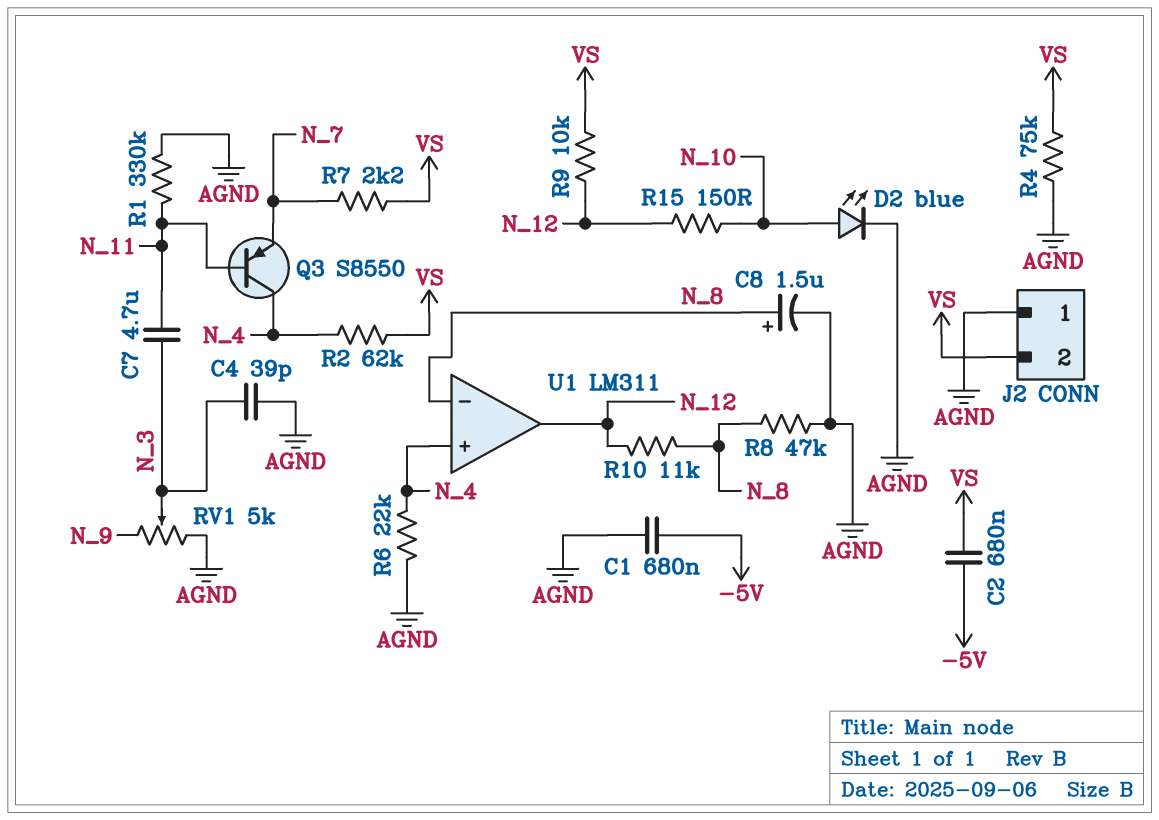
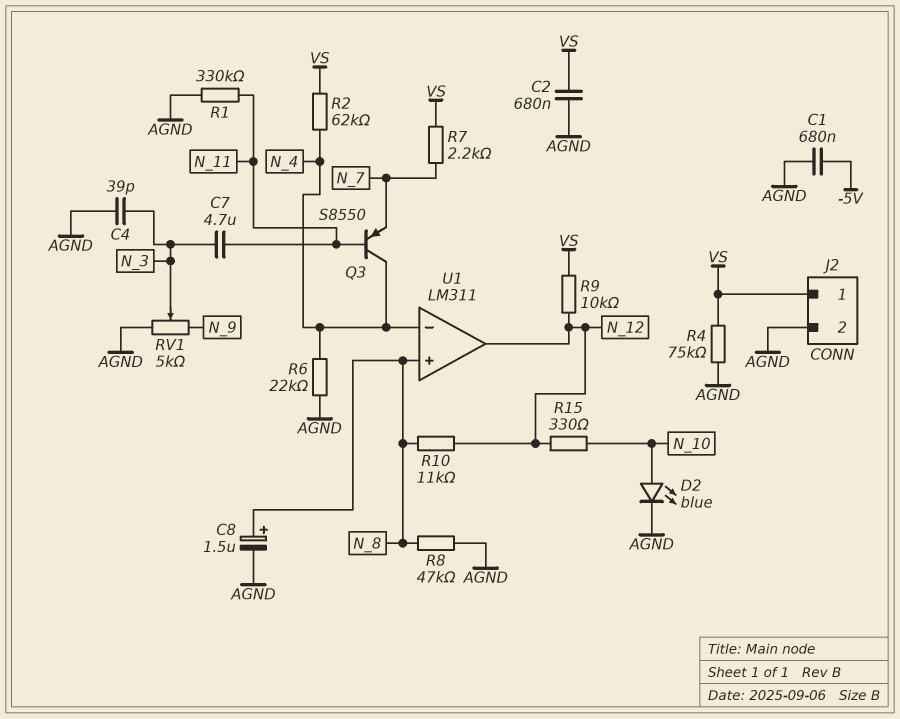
C2: 680nF (-5V, VS) -> 680nF (AGND, VS)
J2 pin 1: AGND -> VS
J2 pin 2: VS -> AGND
R15: 150 (N_10, N_12) -> 330 (N_10, N_12)
U1 pin in+: N_4 -> N_8
U1 pin in-: N_8 -> N_4

